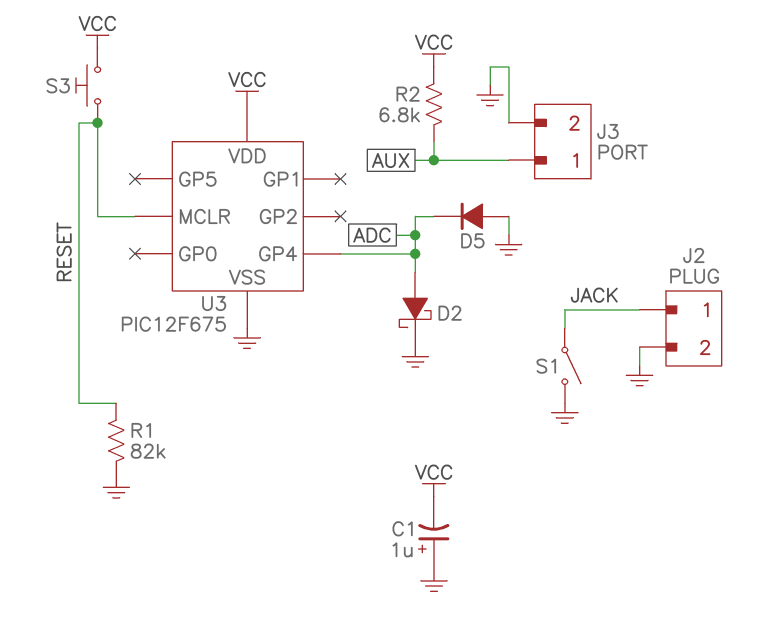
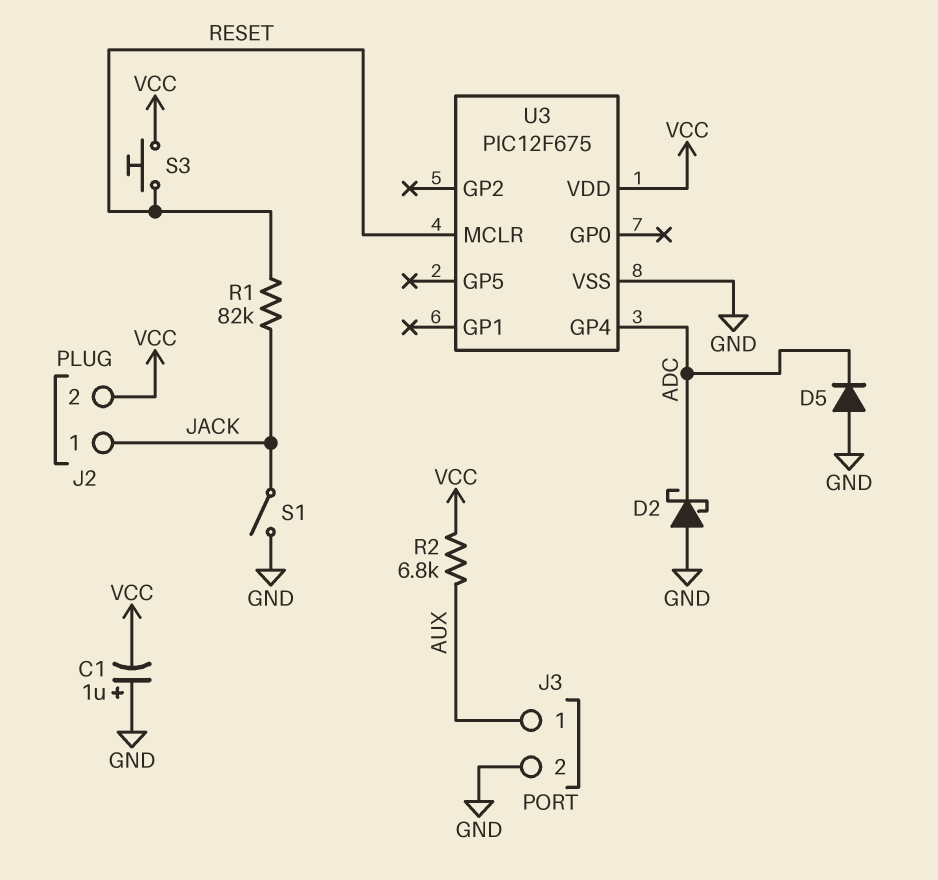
D2: schottky (A ADC, K GND) -> schottky (A GND, K ADC)
J2 pin 2: GND -> VCC
R1: 82k (GND, RESET) -> 82k (JACK, RESET)

